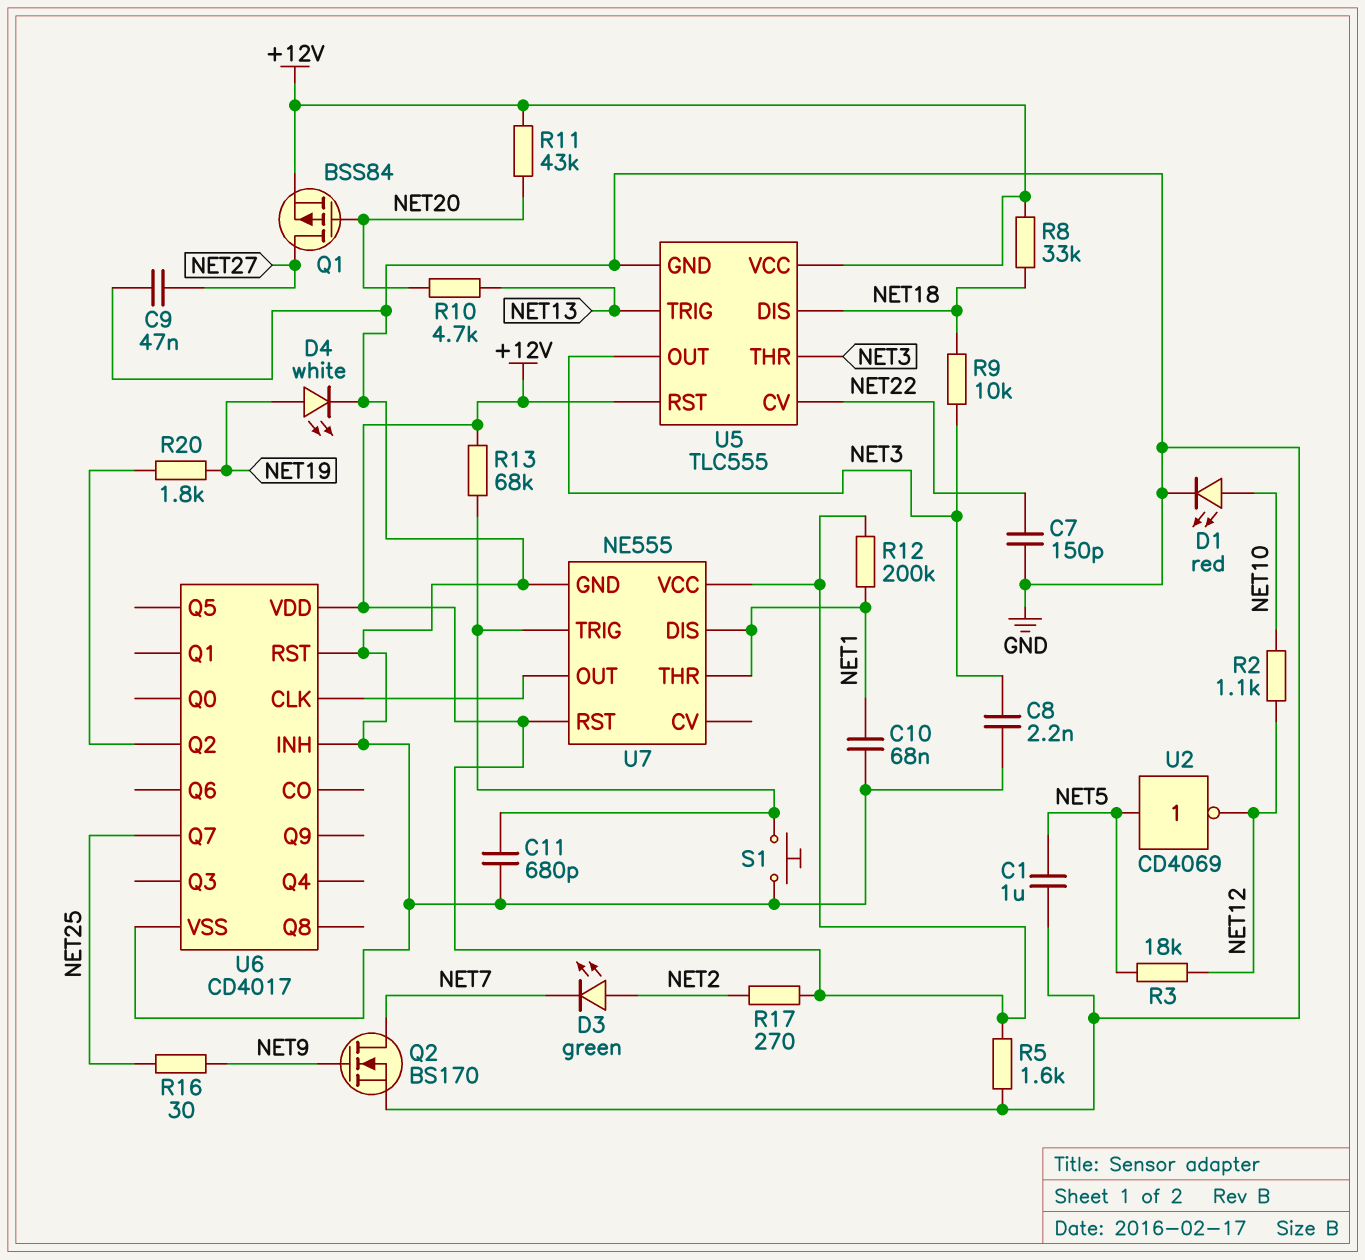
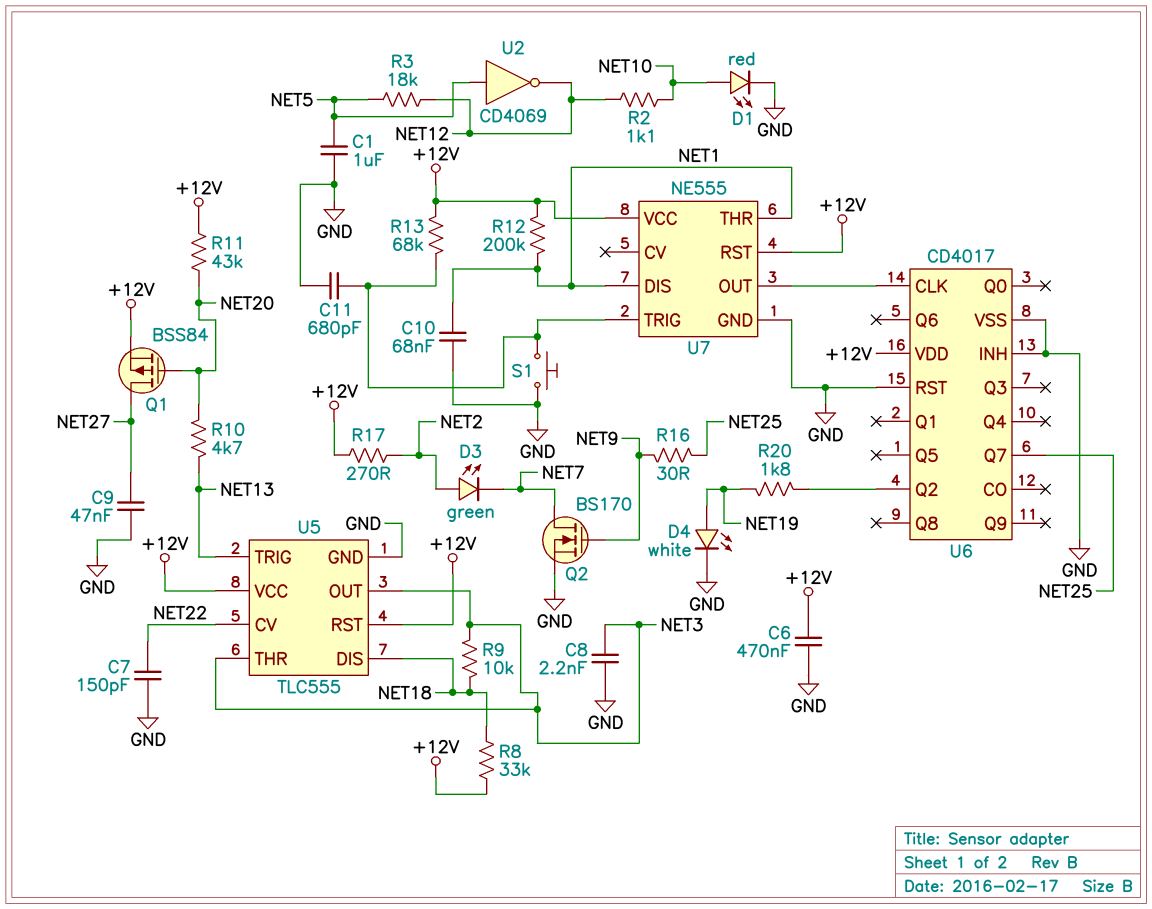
C6: none -> 470nF (+12V, GND)
R5: 1.6k (+12V, GND) -> none

